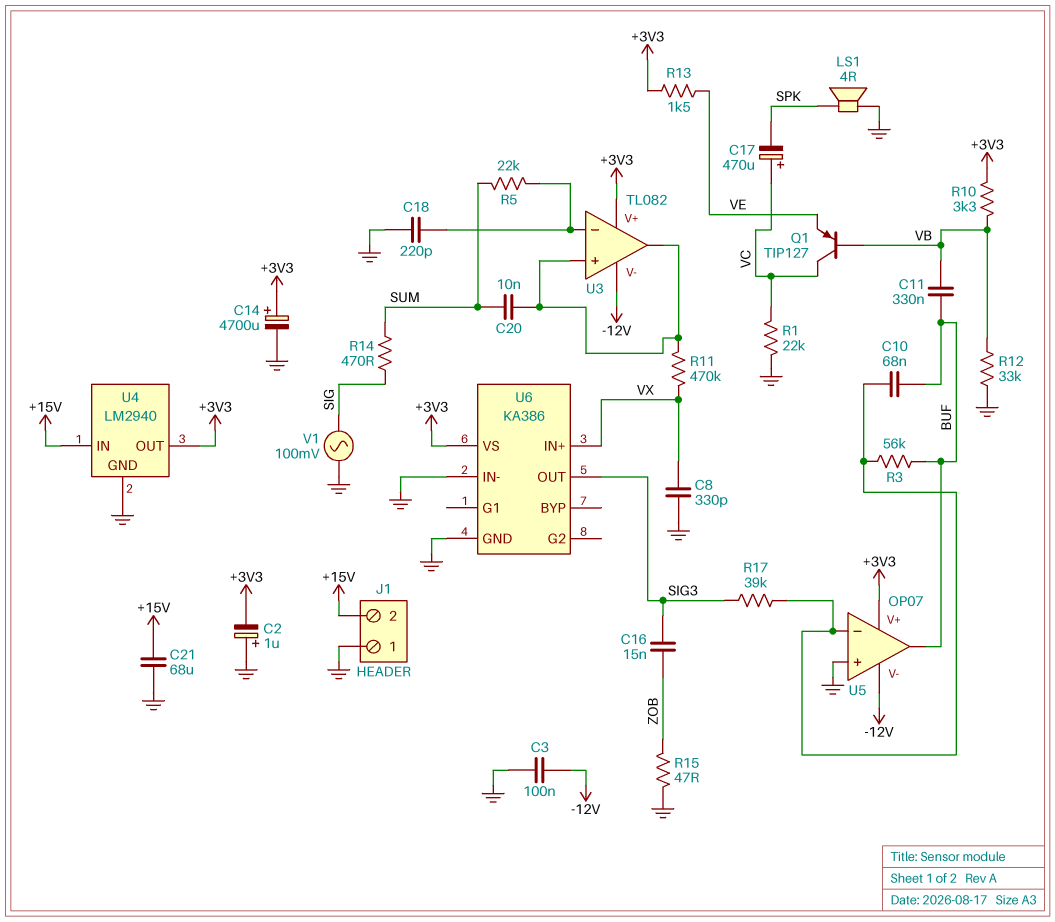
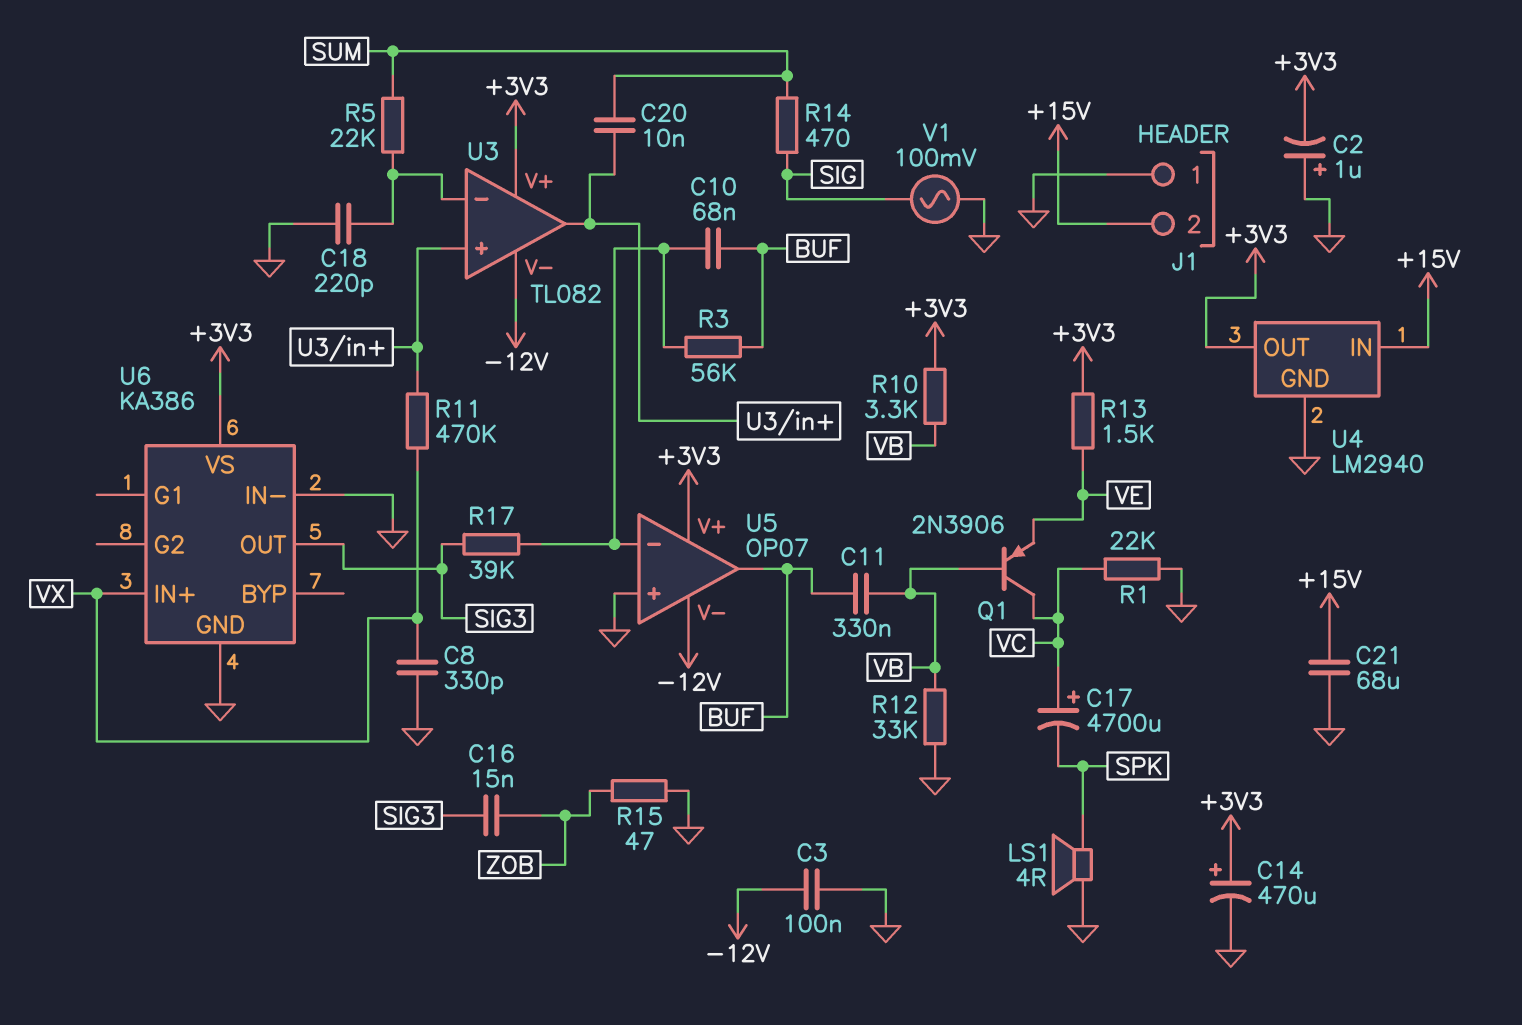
C14: 4700uF (plus +3V3, minus GND) -> 470uF (plus +3V3, minus GND)
C17: 470uF (plus VC, minus SPK) -> 4700uF (plus VC, minus SPK)
Q1: PNP TIP127 (B VB, C VC, E VE) -> PNP 2N3906 (B VB, C VC, E VE)

